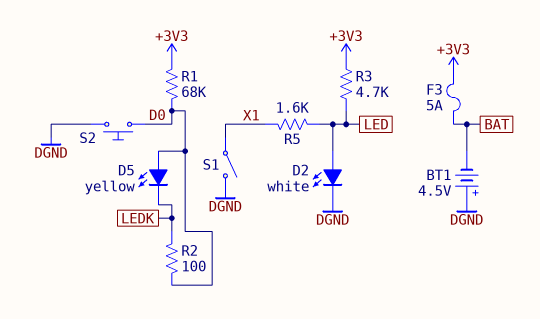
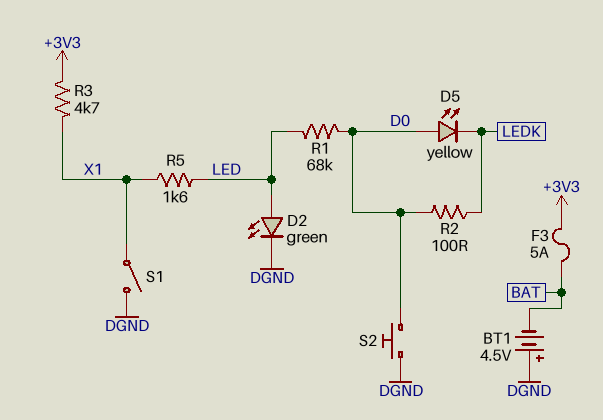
D2: LED white (A LED, K DGND) -> LED green (A LED, K DGND)
R1: 68k (+3V3, D0) -> 68k (D0, LED)
R3: 4.7k (+3V3, LED) -> 4.7k (+3V3, X1)

